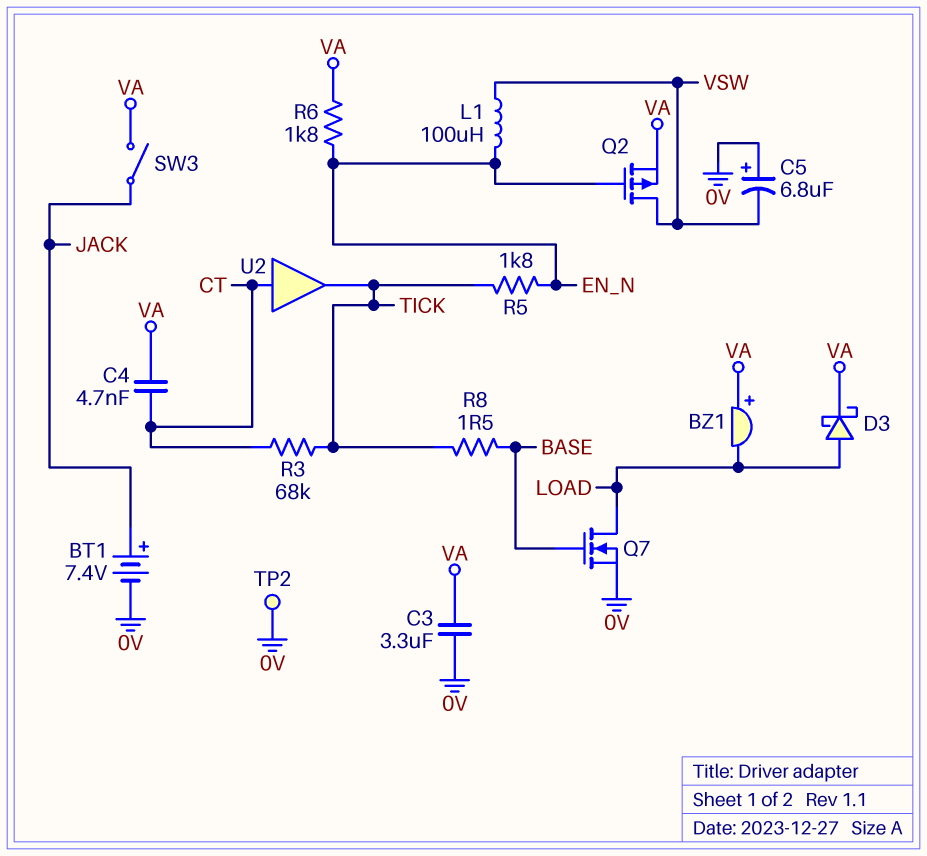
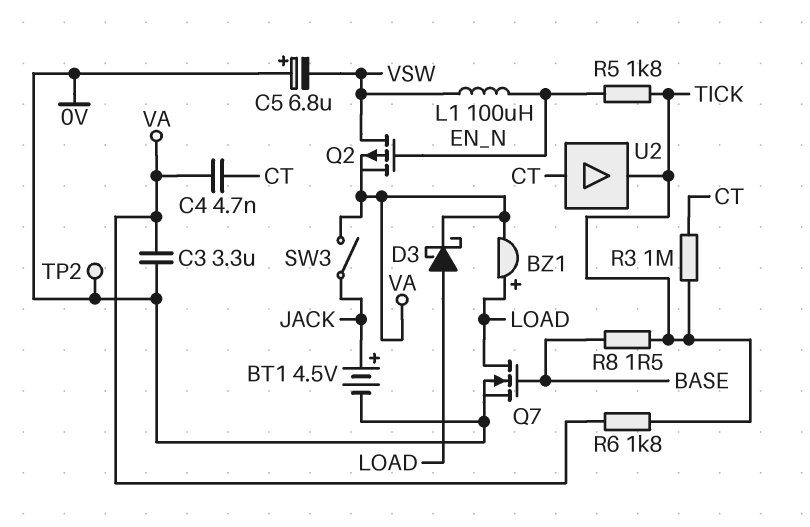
BT1: 7.4V (plus JACK, minus 0V) -> 4.5V (plus JACK, minus 0V)
BZ1: buzzer (plus VA, minus LOAD) -> buzzer (plus LOAD, minus VA)
R3: 68k (CT, TICK) -> 1M (CT, TICK)
R6: 1.8k (EN_N, VA) -> 1.8k (TICK, VA)

